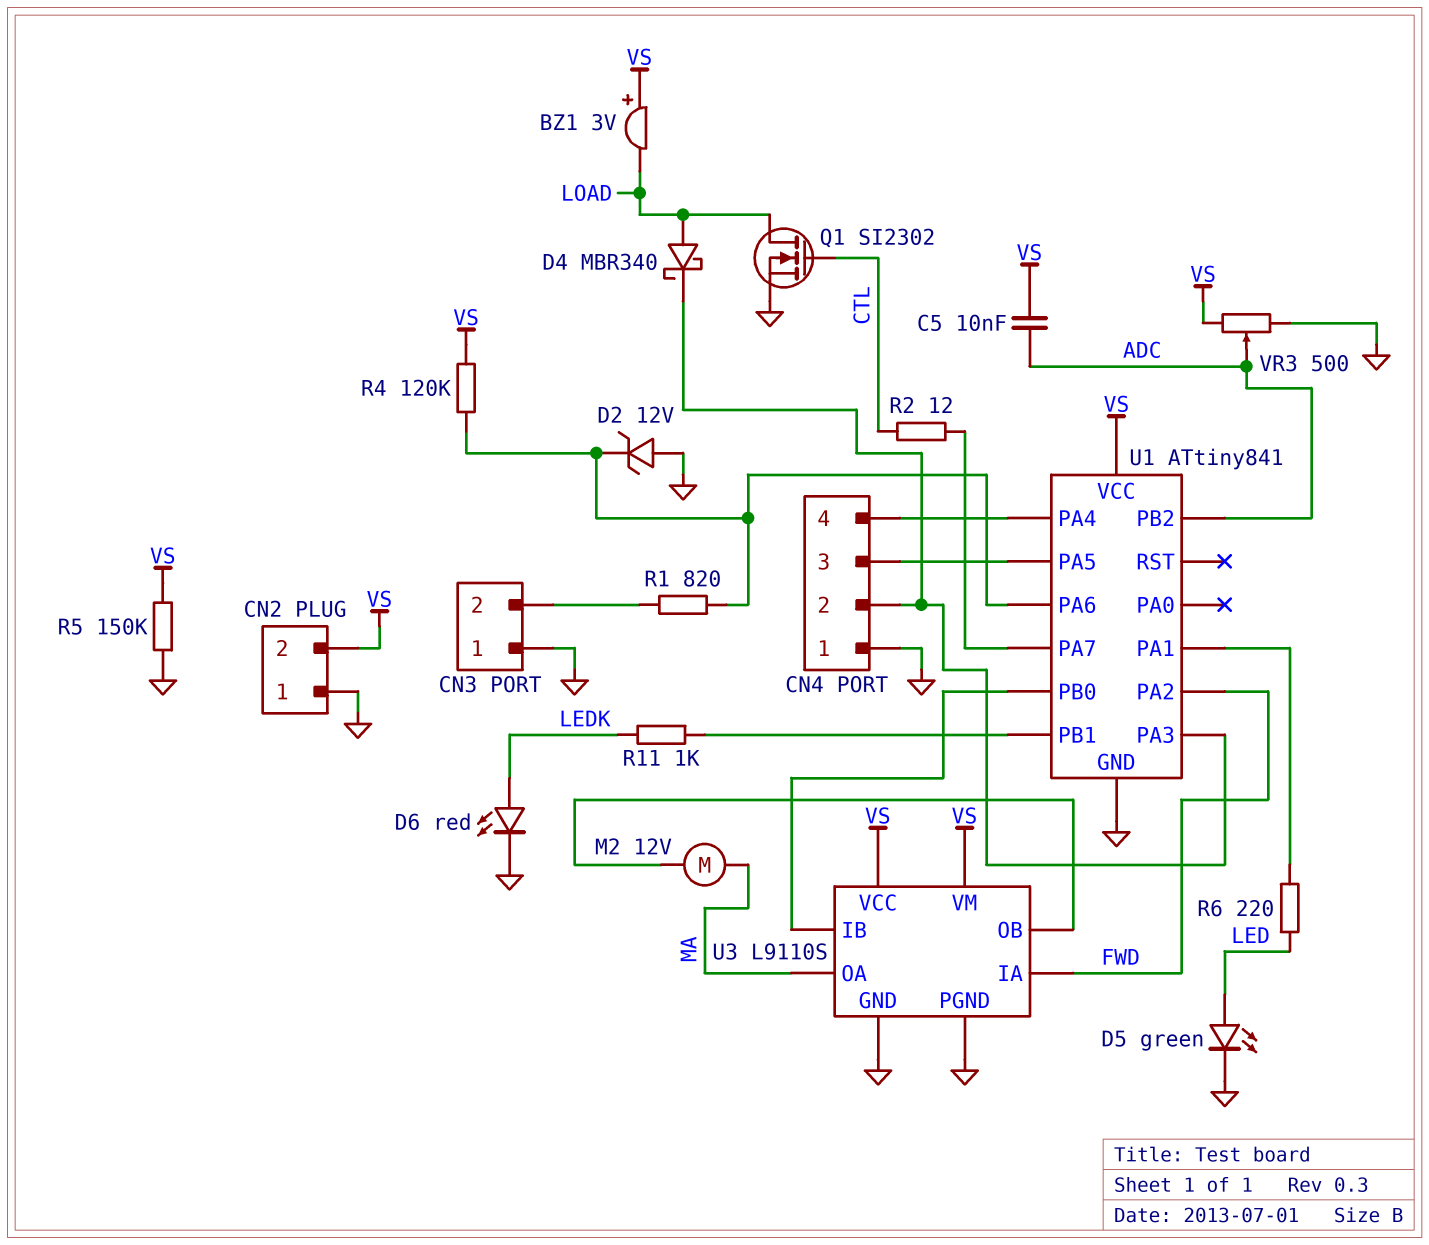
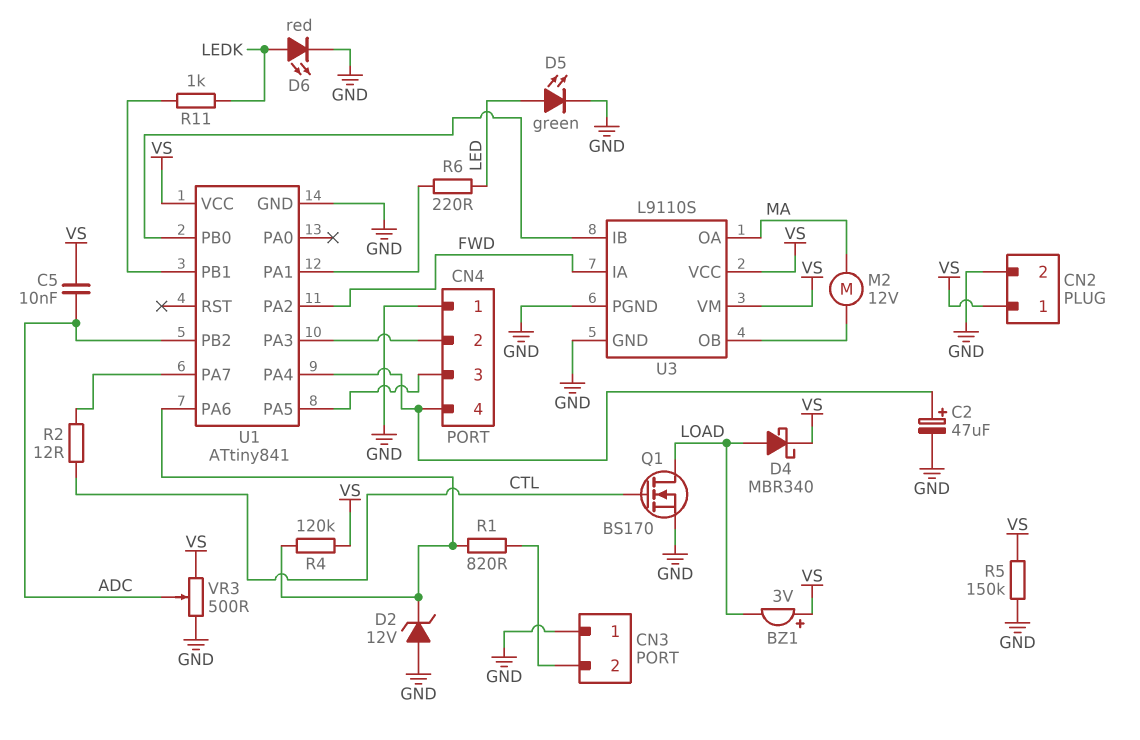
C2: none -> 47uF (plus CN4/4, minus GND)
CN2 pin 1: GND -> VS
CN2 pin 2: VS -> GND
D4: schottky MBR340 (A LOAD, K CN4/2) -> schottky MBR340 (A LOAD, K VS)
Q1: NMOS SI2302 (G CTL, D LOAD, S GND) -> NMOS BS170 (G CTL, D LOAD, S GND)

